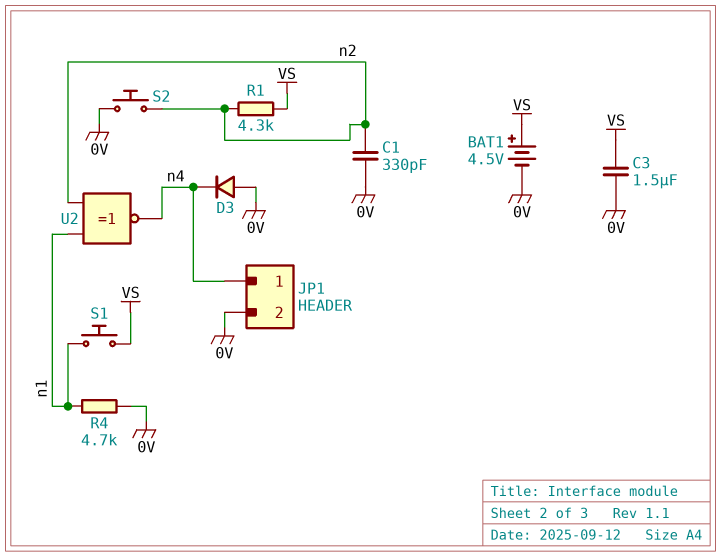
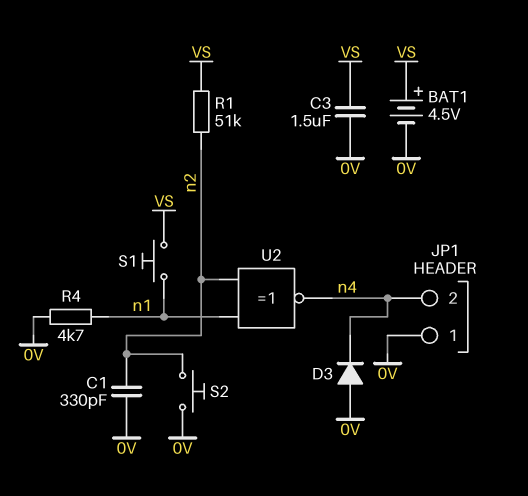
JP1 pin 1: n4 -> 0V
JP1 pin 2: 0V -> n4
R1: 4.3k (VS, n2) -> 51k (VS, n2)

